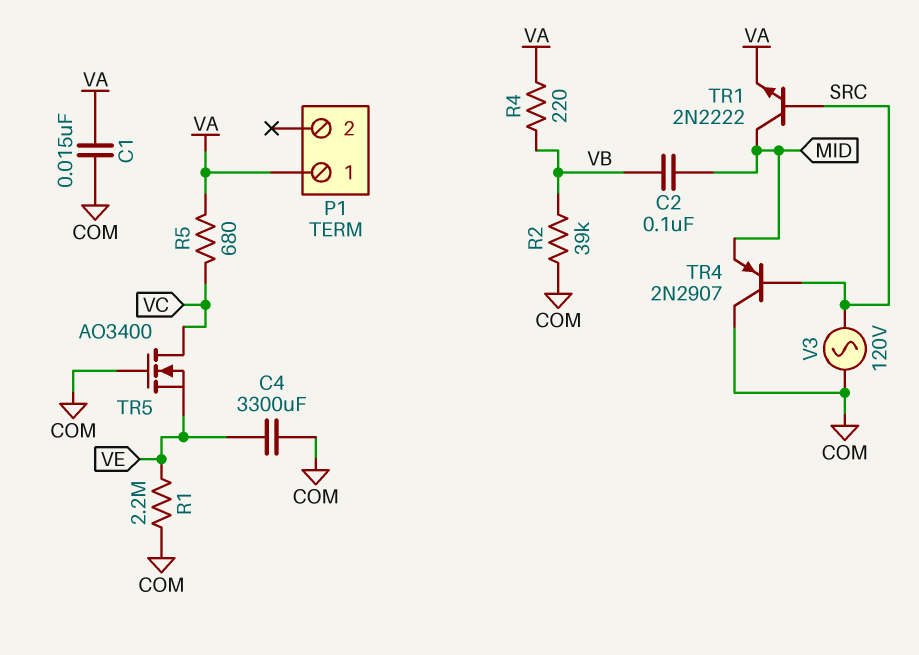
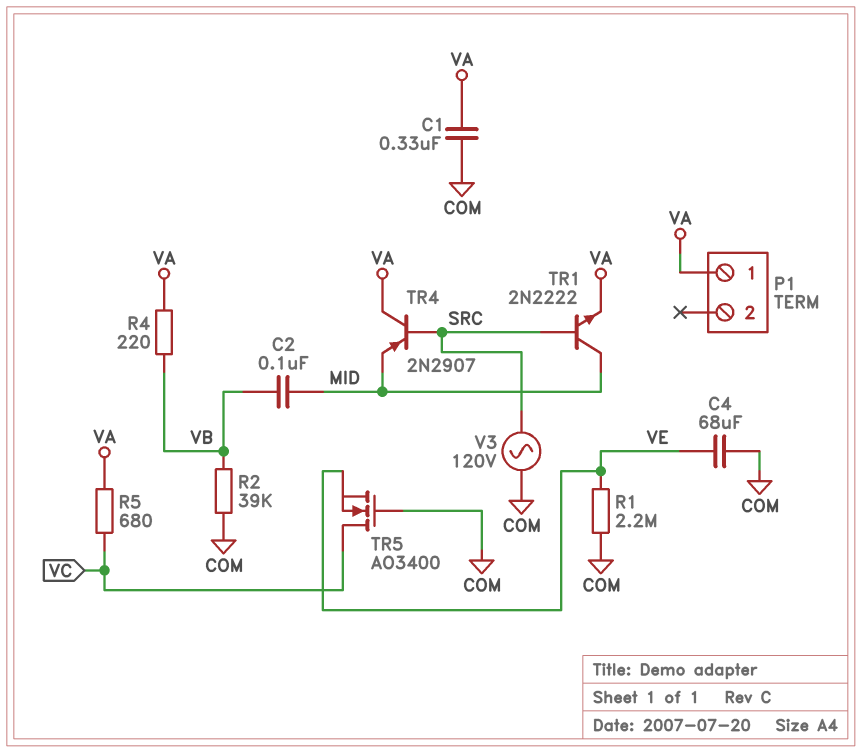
C1: 15nF (COM, VA) -> 330nF (COM, VA)
C4: 3300uF (COM, VE) -> 68uF (COM, VE)
TR4: PNP 2N2907 (B SRC, C COM, E MID) -> PNP 2N2907 (B SRC, C VA, E MID)

